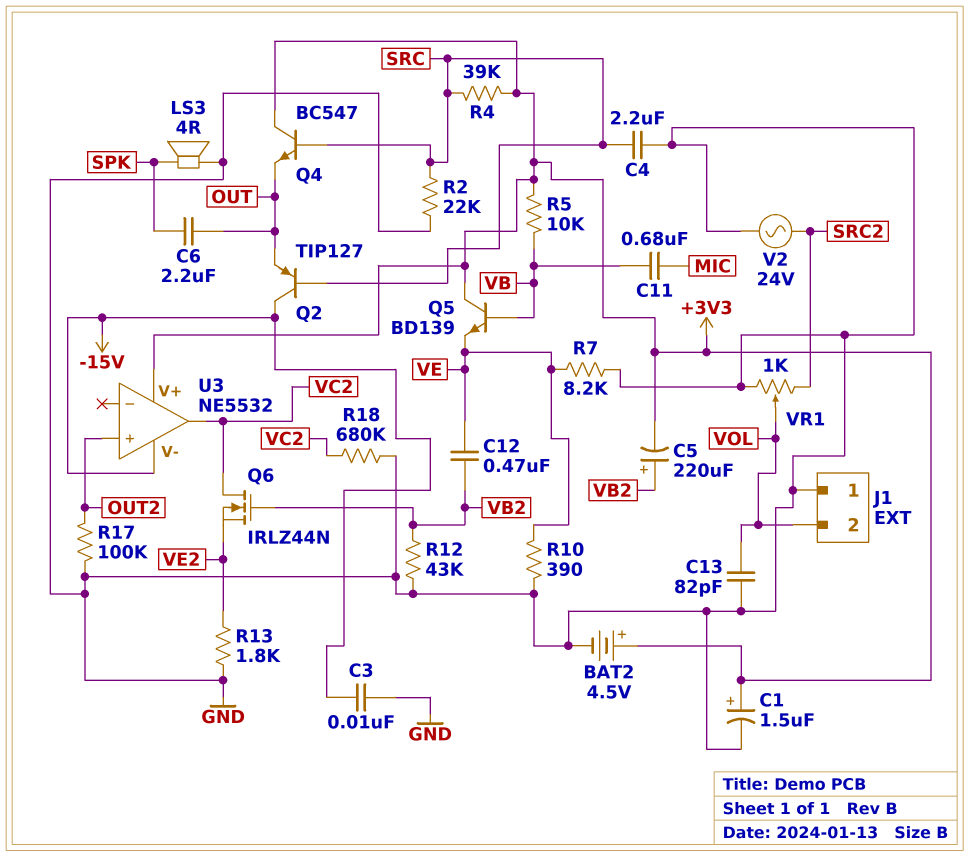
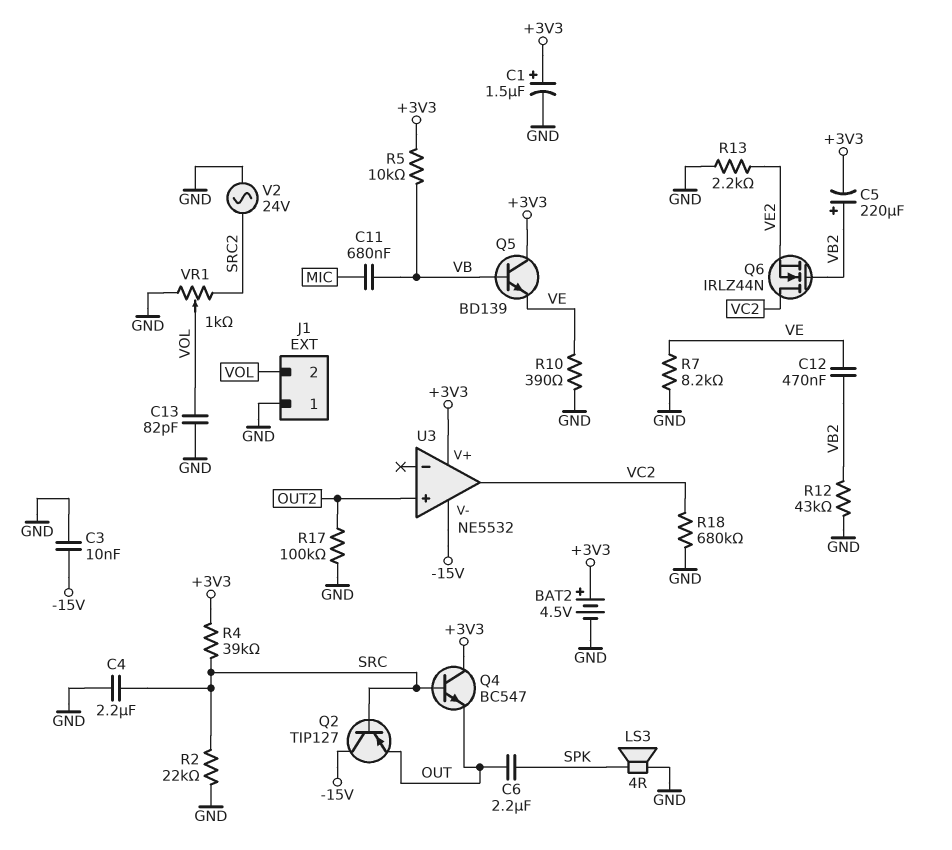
R13: 1.8k (GND, VE2) -> 2.2k (GND, VE2)

